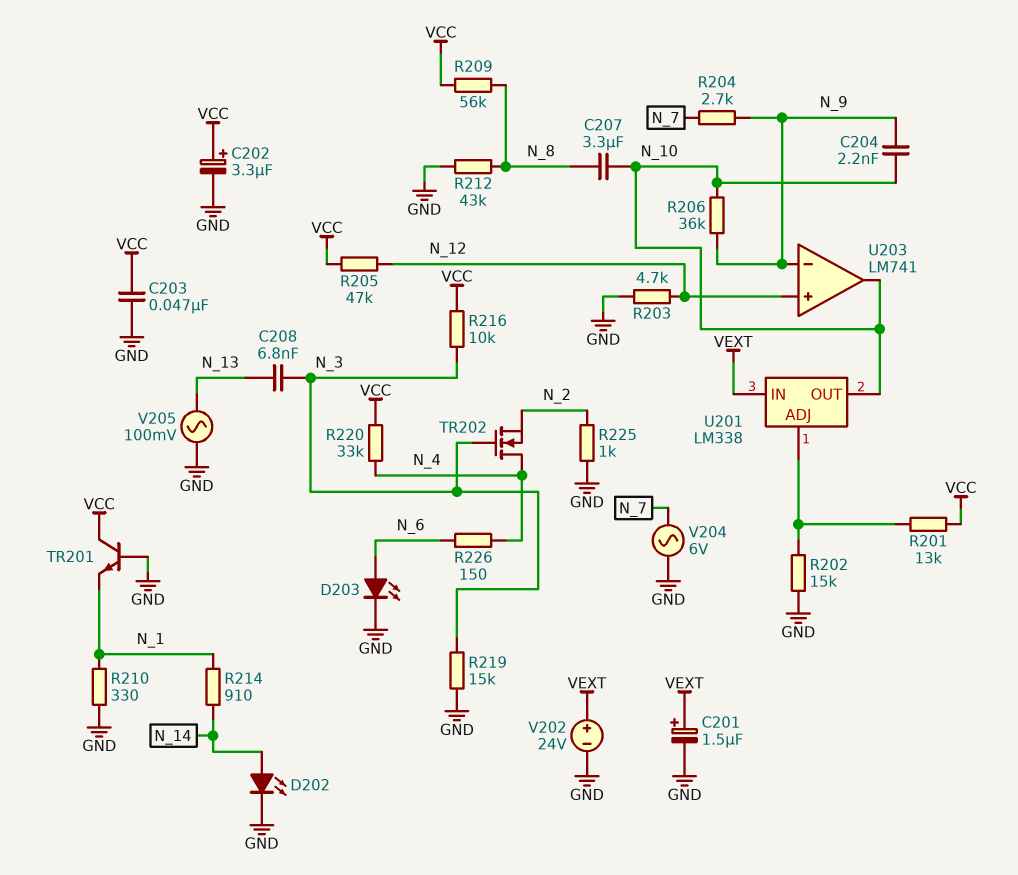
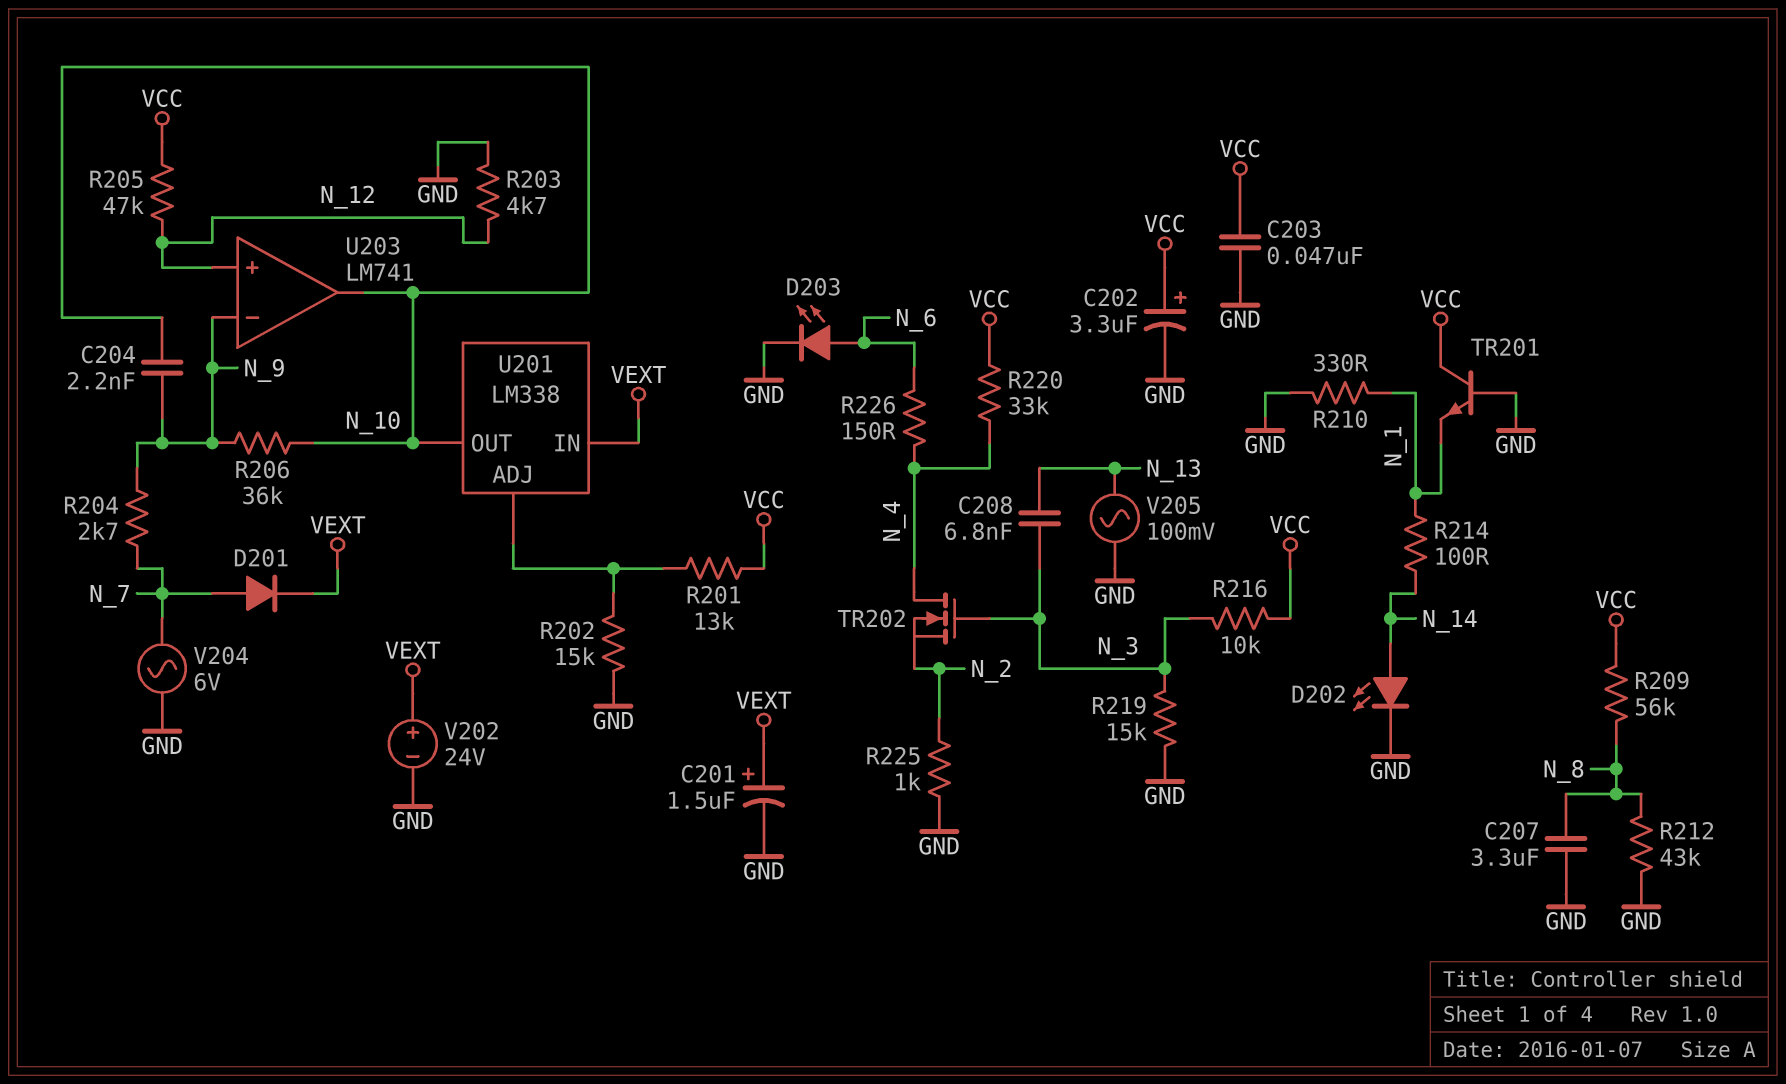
C207: 3.3uF (N_8, N_10) -> 3.3uF (GND, N_8)
D201: none -> diode (A N_7, K VEXT)
R214: 910 (N_1, N_14) -> 100 (N_1, N_14)

